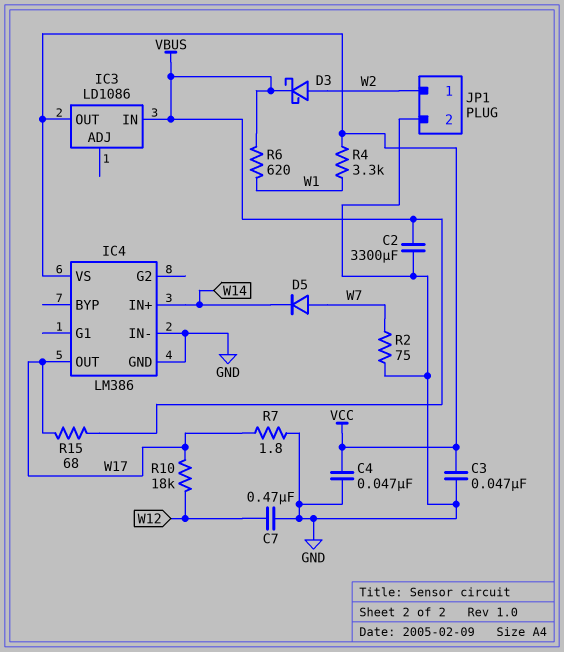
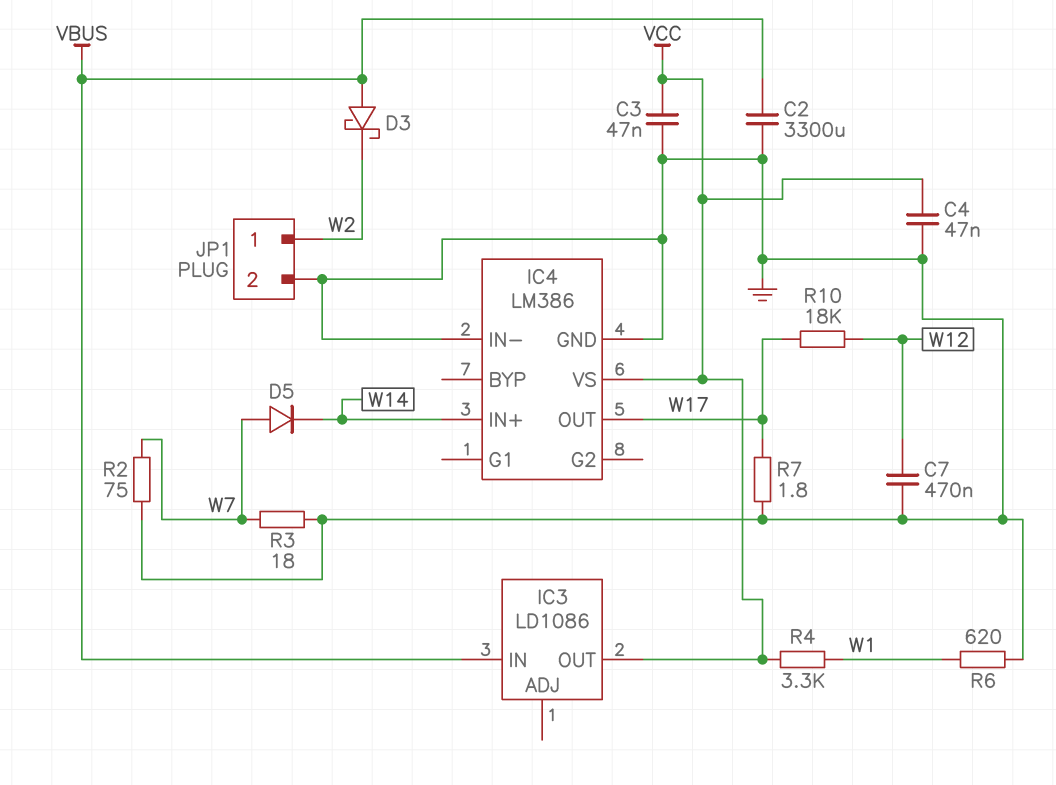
D3: schottky (A W2, K VBUS) -> schottky (A VBUS, K W2)
R3: none -> 18 (GND, W7)
R6: 620 (VBUS, W1) -> 620 (GND, W1)
R15: 68 (VBUS, W17) -> none

